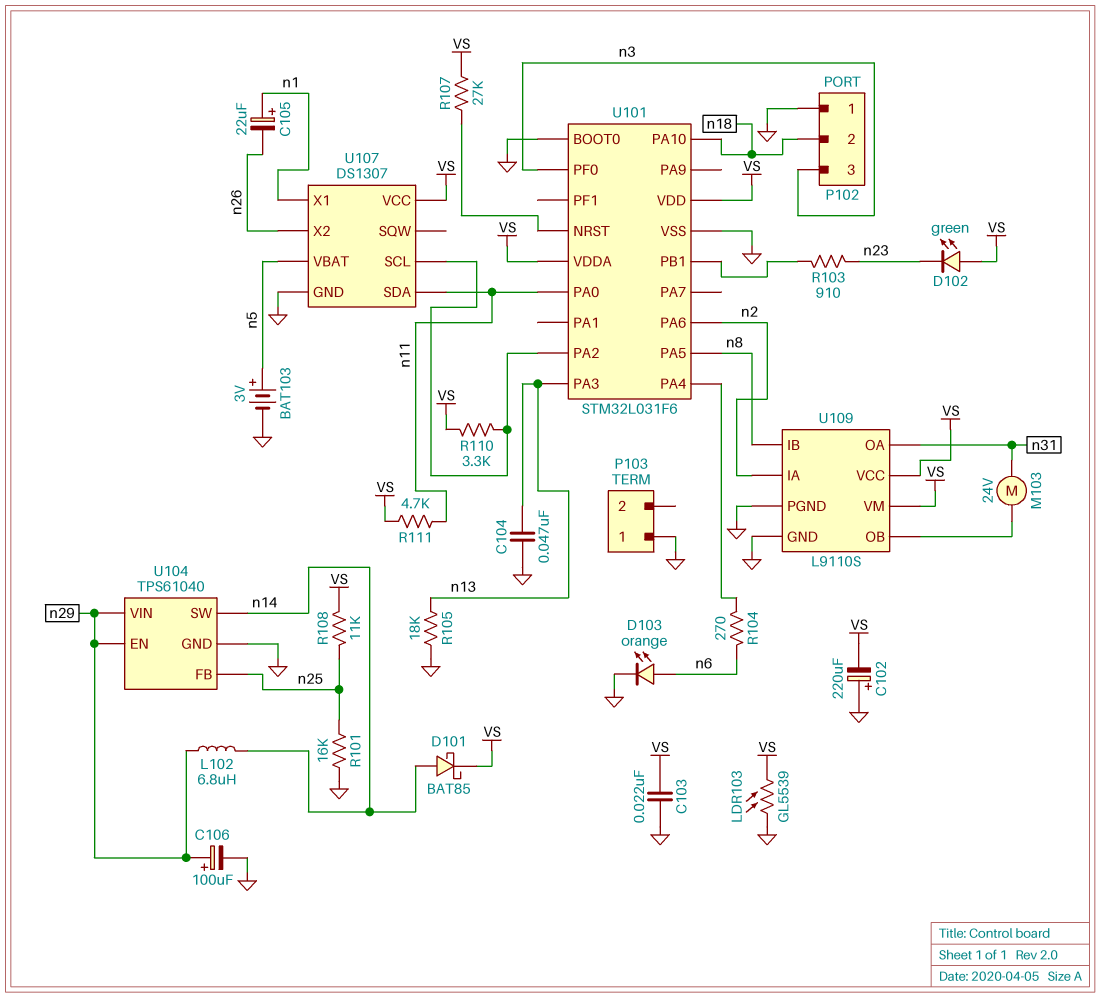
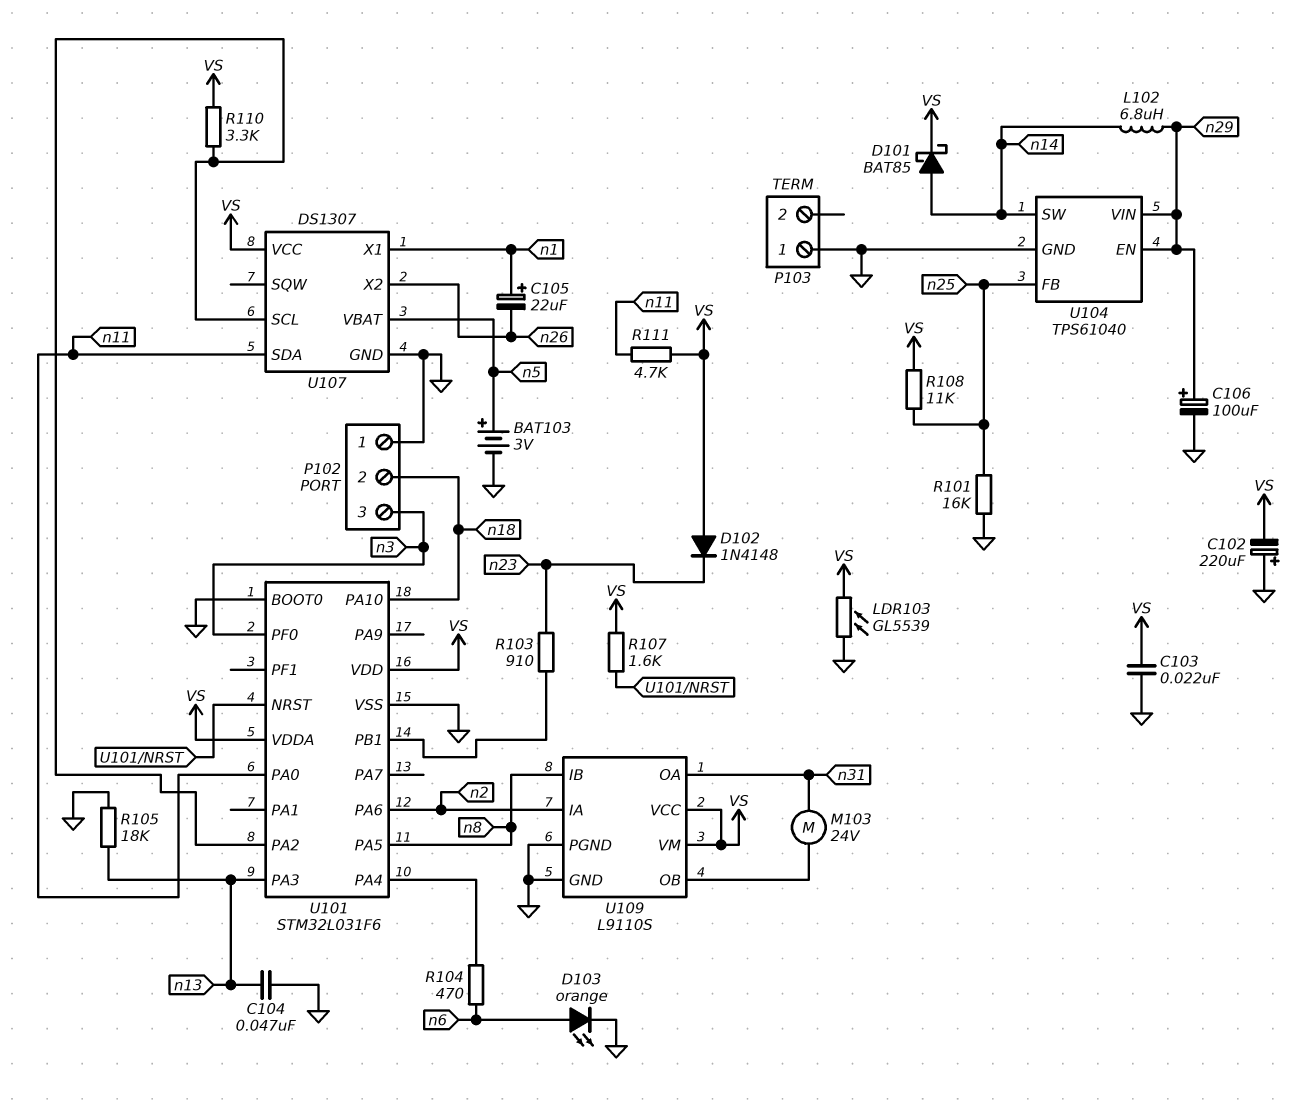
D102: LED green (A VS, K n23) -> diode 1N4148 (A VS, K n23)
R104: 270 (U101/PA4, n6) -> 470 (U101/PA4, n6)
R107: 27k (U101/NRST, VS) -> 1.6k (U101/NRST, VS)

